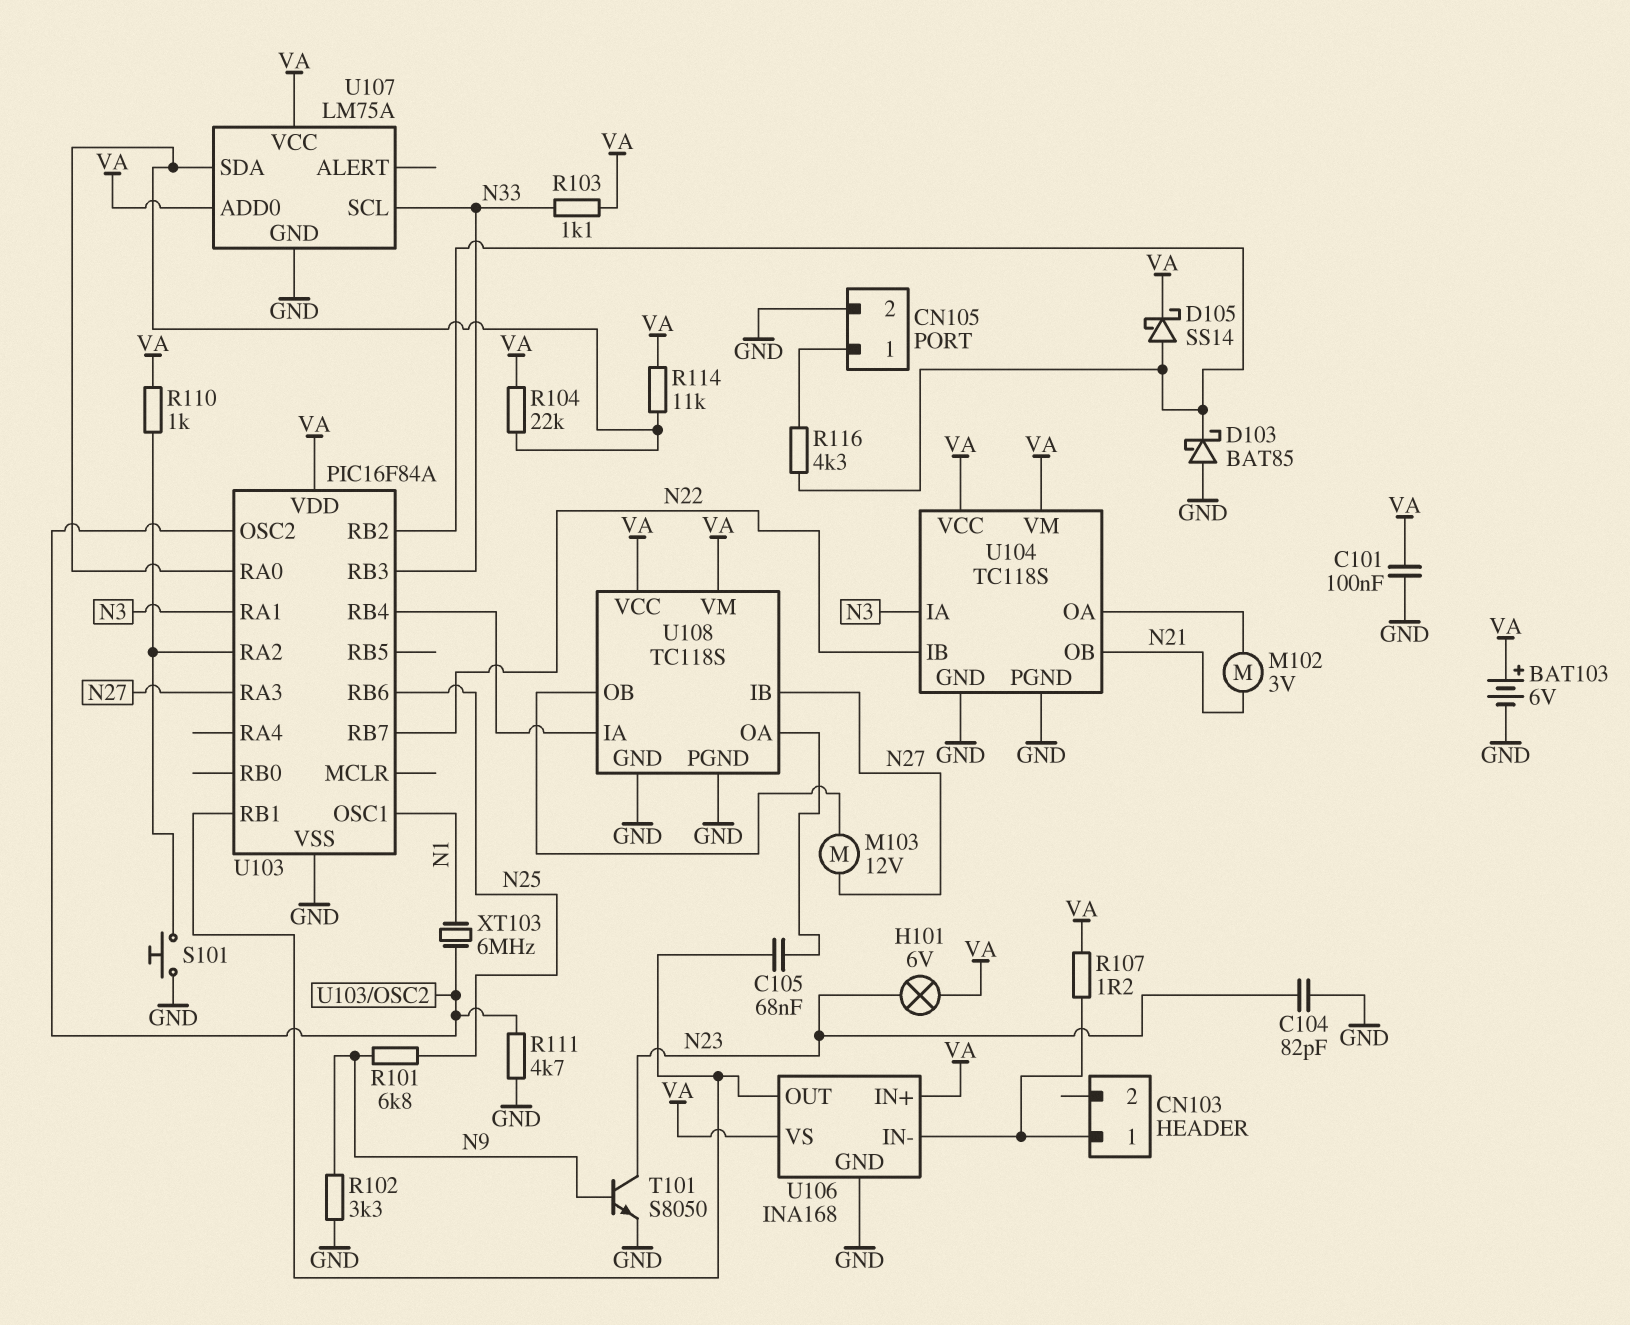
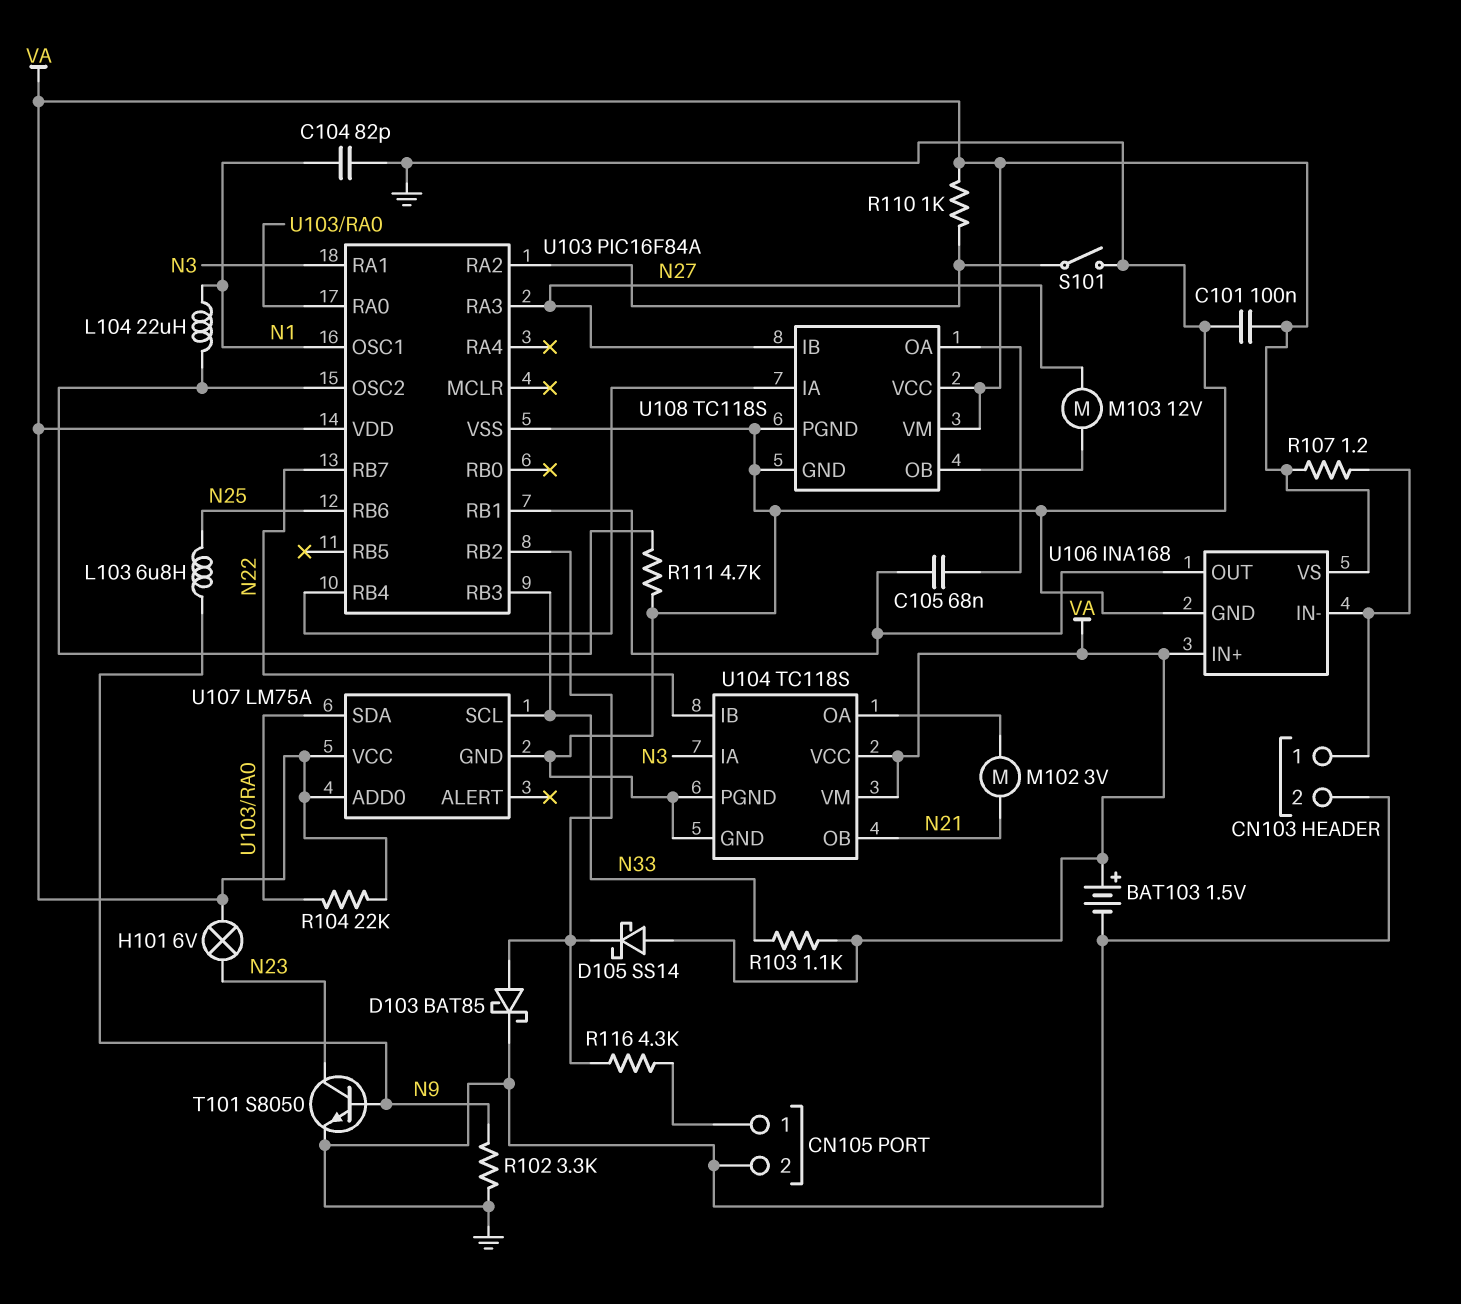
BAT103: 6V (plus VA, minus GND) -> 1.5V (plus VA, minus GND)
C104: 82pF (GND, N23) -> 82pF (GND, N1)
CN103 pin 2: none -> GND
D103: schottky BAT85 (A GND, K U103/RB2) -> schottky BAT85 (A U103/RB2, K GND)
D105: schottky SS14 (A U103/RB2, K VA) -> schottky SS14 (A VA, K U103/RB2)
L103: none -> 6.8uH (N9, N25)
L104: none -> 22uH (N1, U103/OSC2)
R101: 6.8k (N9, N25) -> none
R114: 11k (U103/RA0, VA) -> none
S101: button (GND, U103/RA2) -> switch (GND, U103/RA2)
XT103: 6MHz (N1, U103/OSC2) -> none

